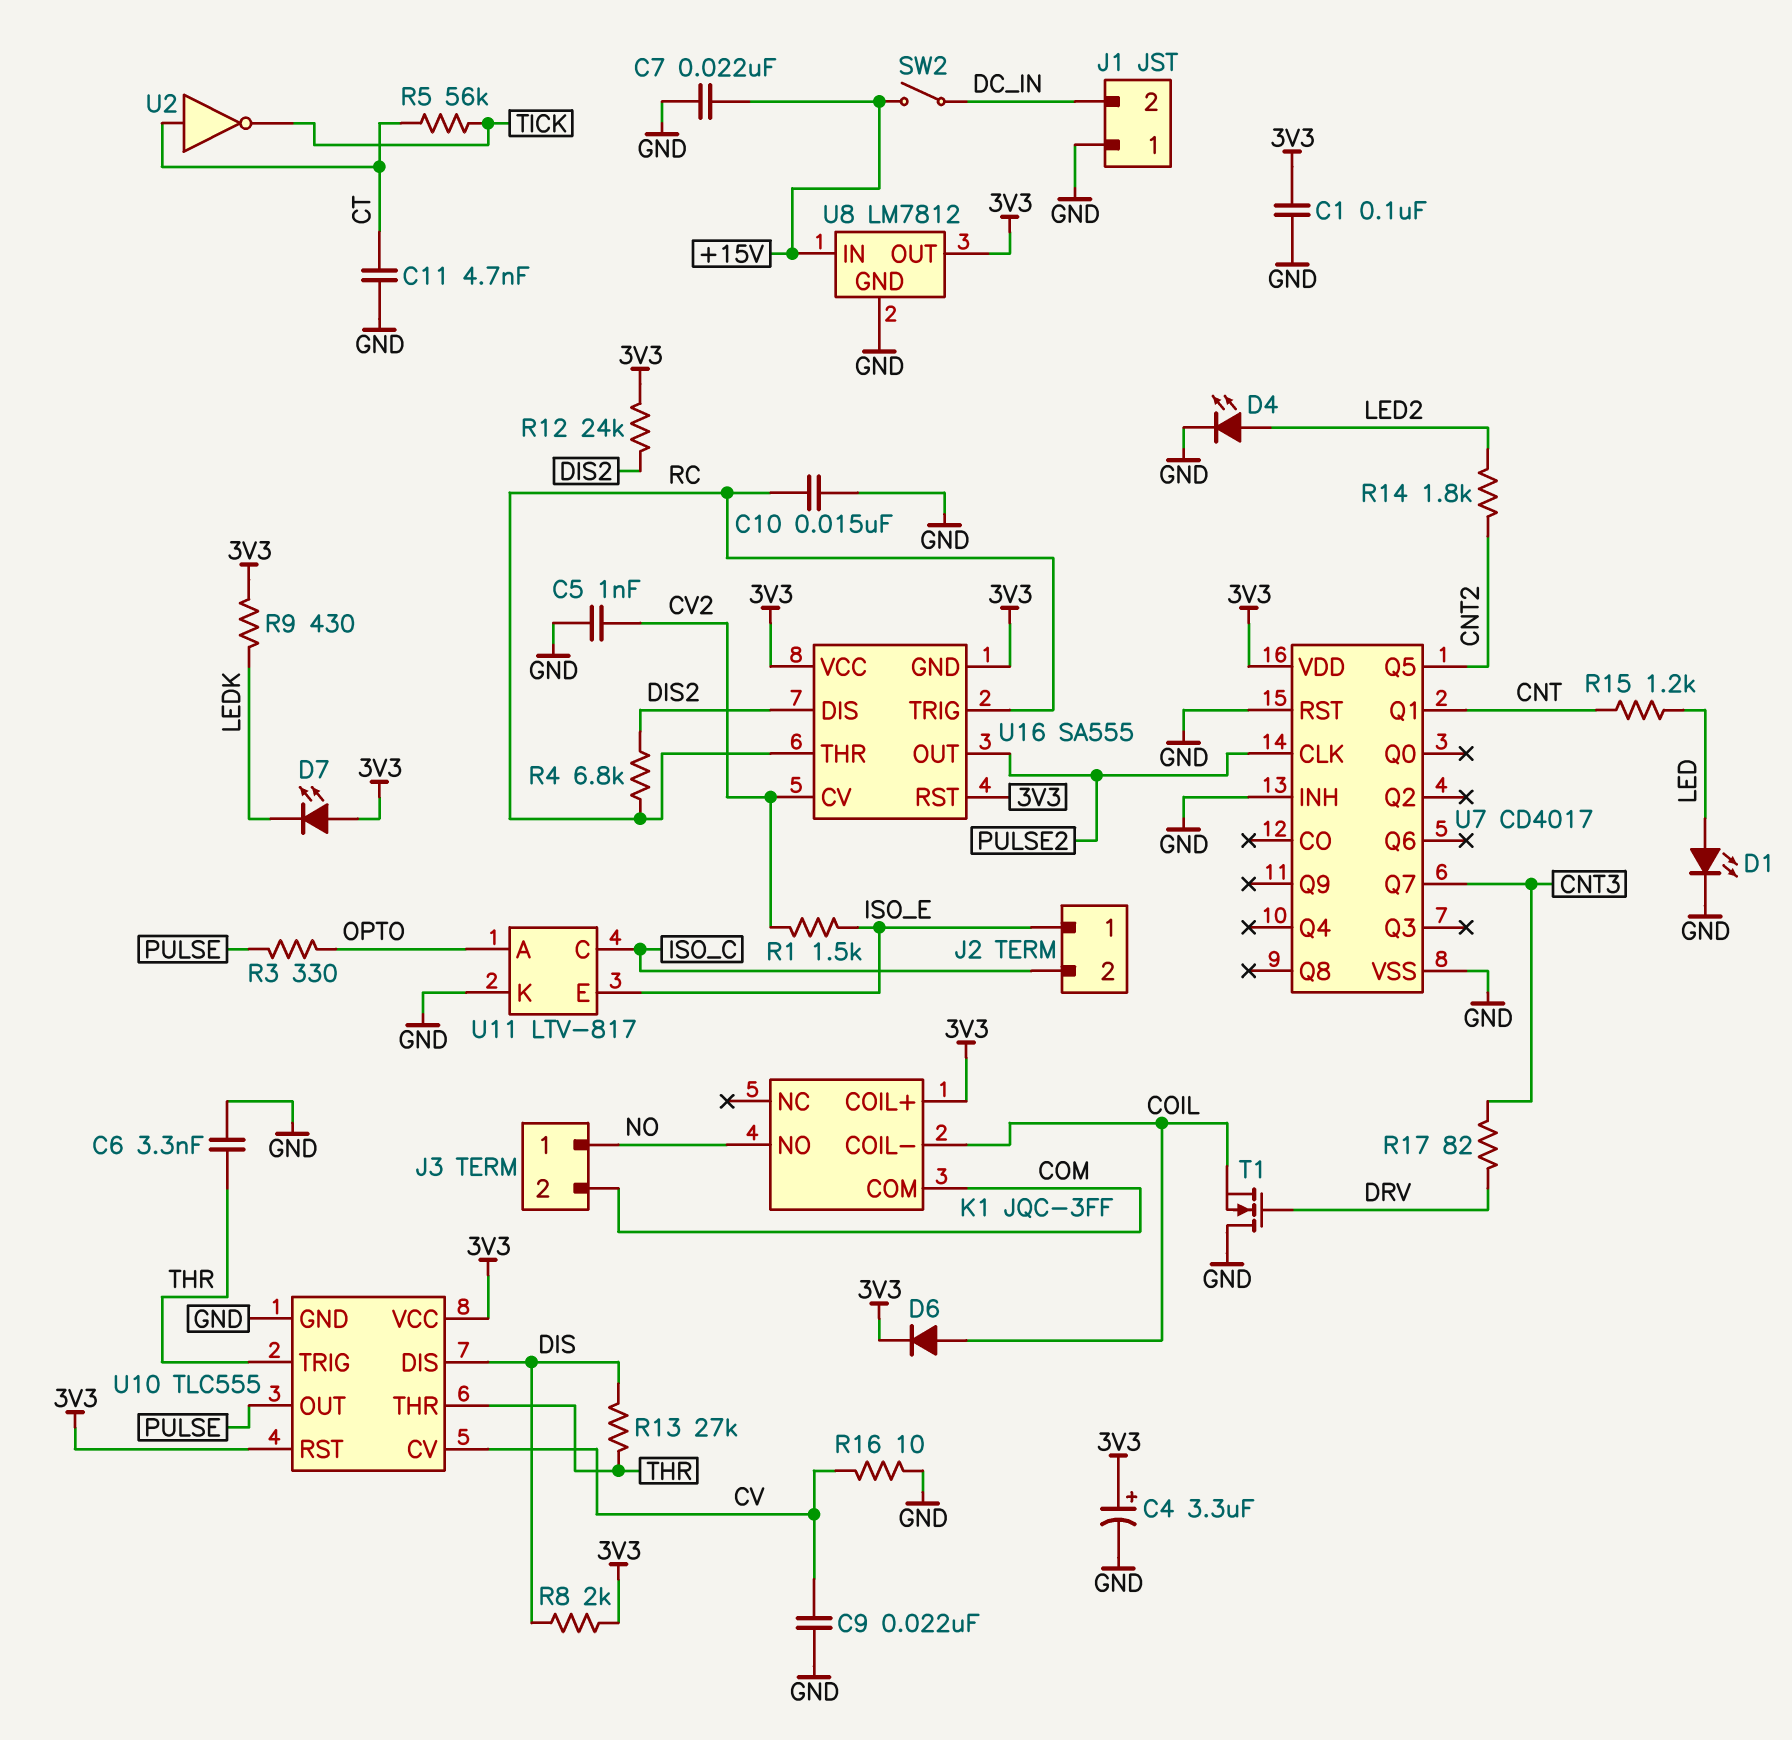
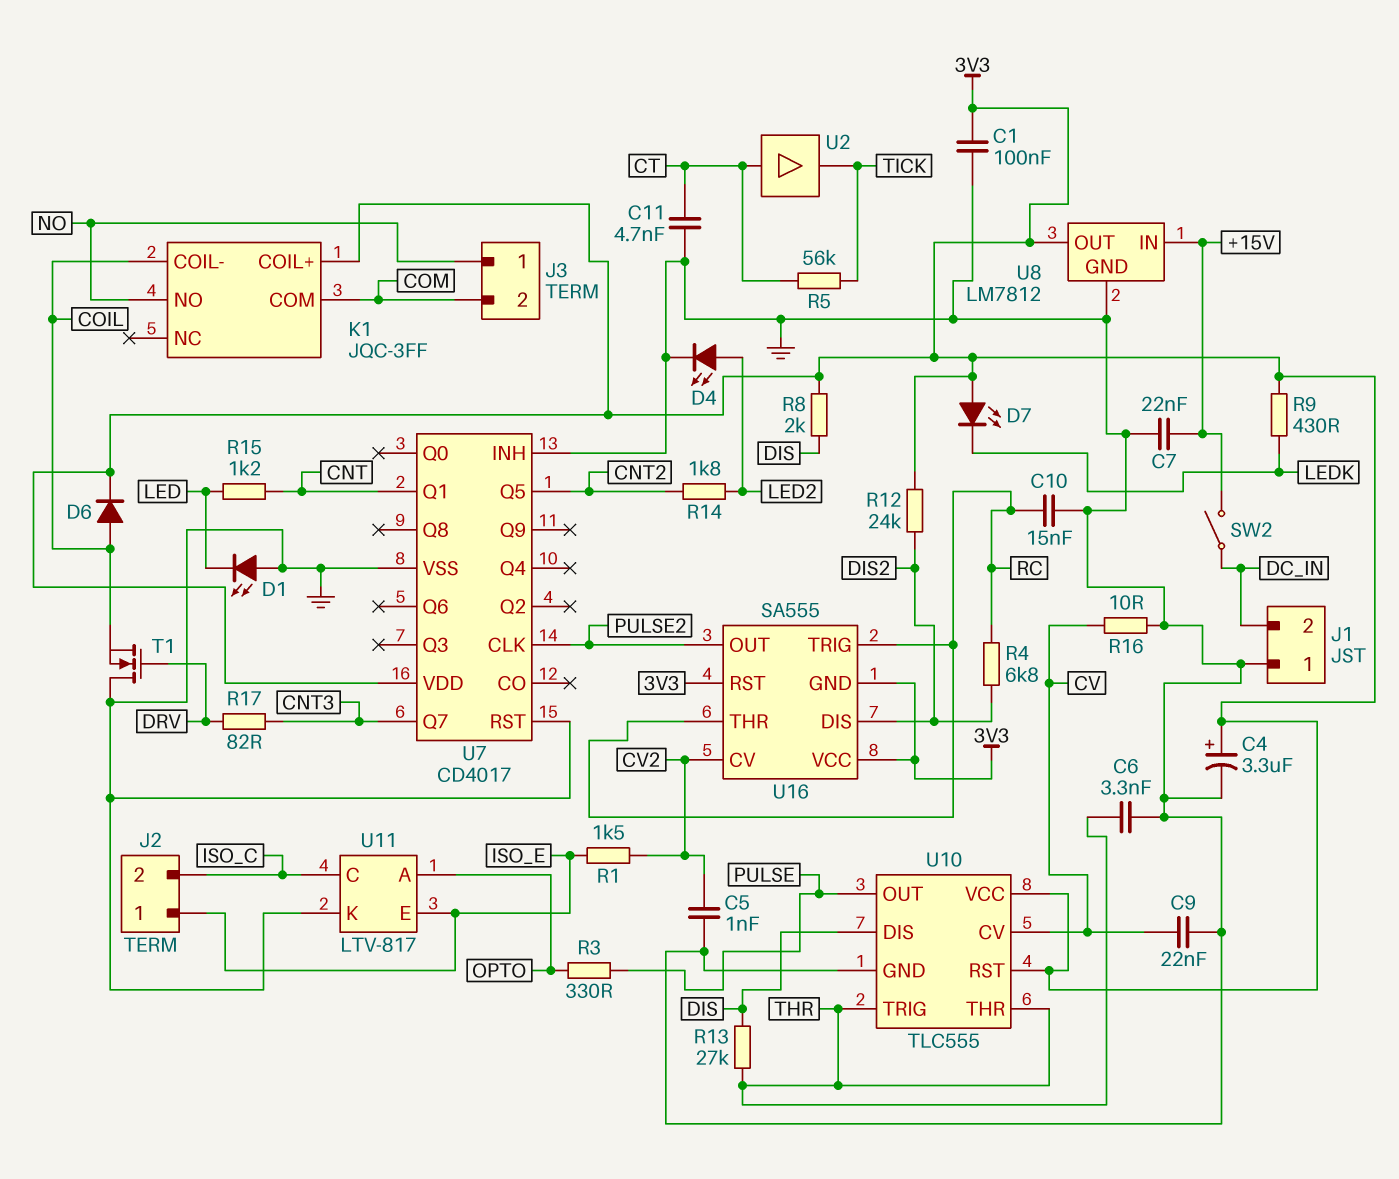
D1: LED (A LED, K GND) -> LED (A GND, K LED)
U2: NOT (in CT, out TICK) -> buffer (in CT, out TICK)

